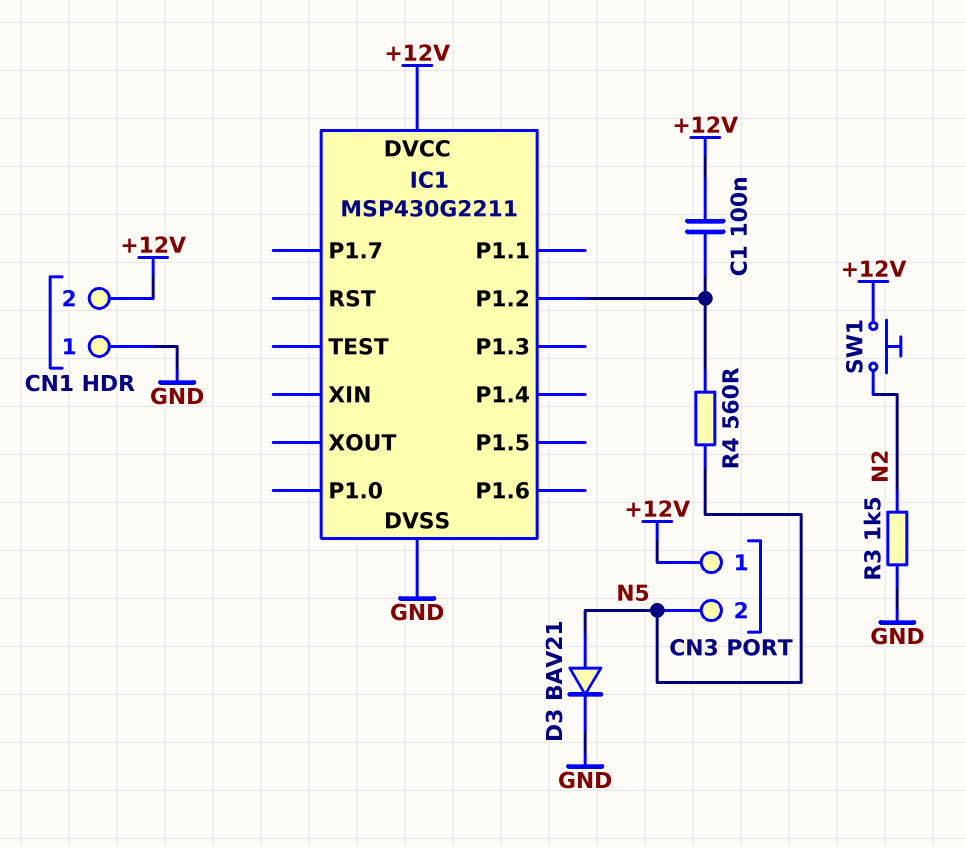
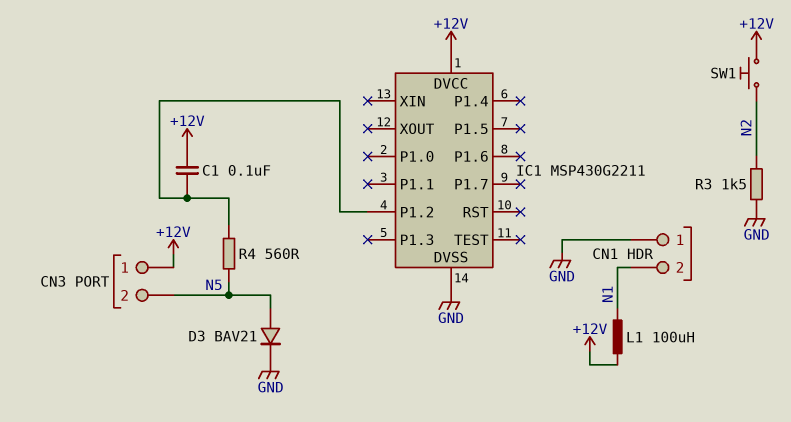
CN1 pin 2: +12V -> N1
L1: none -> 100uH (+12V, N1)

